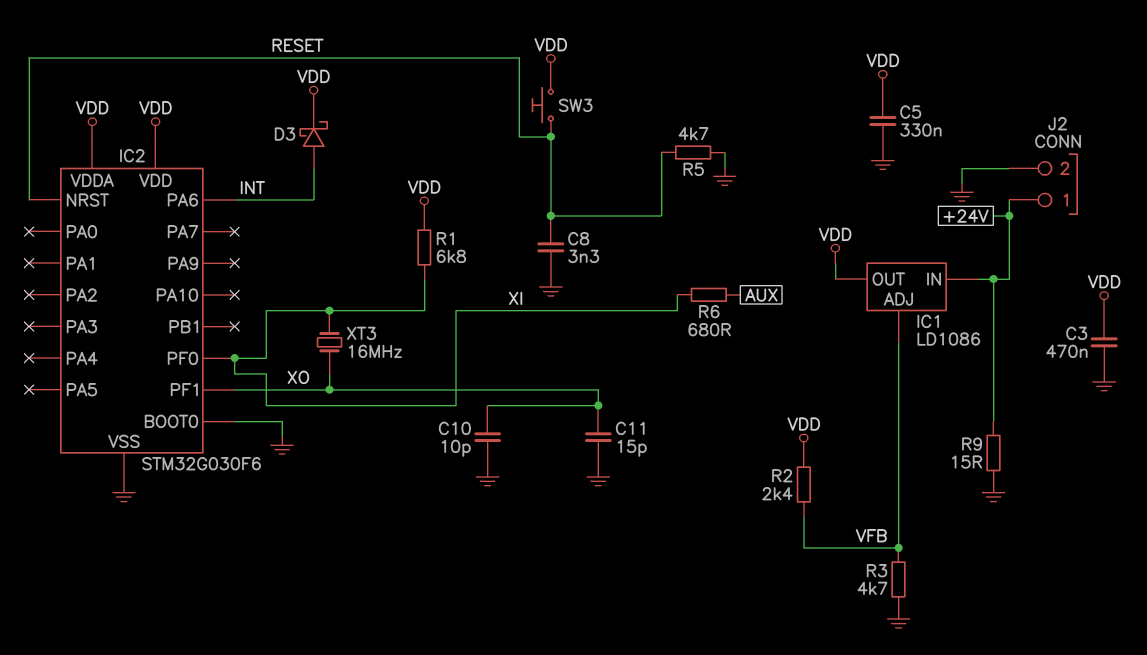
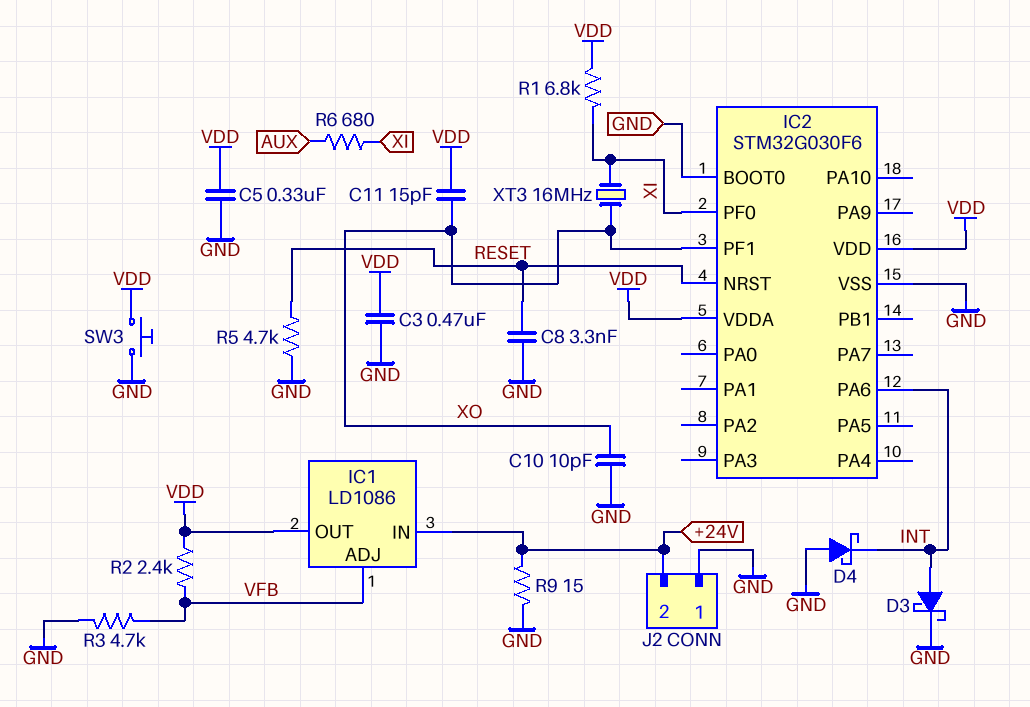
C11: 15pF (GND, XO) -> 15pF (VDD, XO)
D3: schottky (A INT, K VDD) -> schottky (A INT, K GND)
D4: none -> schottky (A GND, K INT)
J2 pin 1: +24V -> GND
J2 pin 2: GND -> +24V
SW3: button (RESET, VDD) -> button (GND, VDD)

